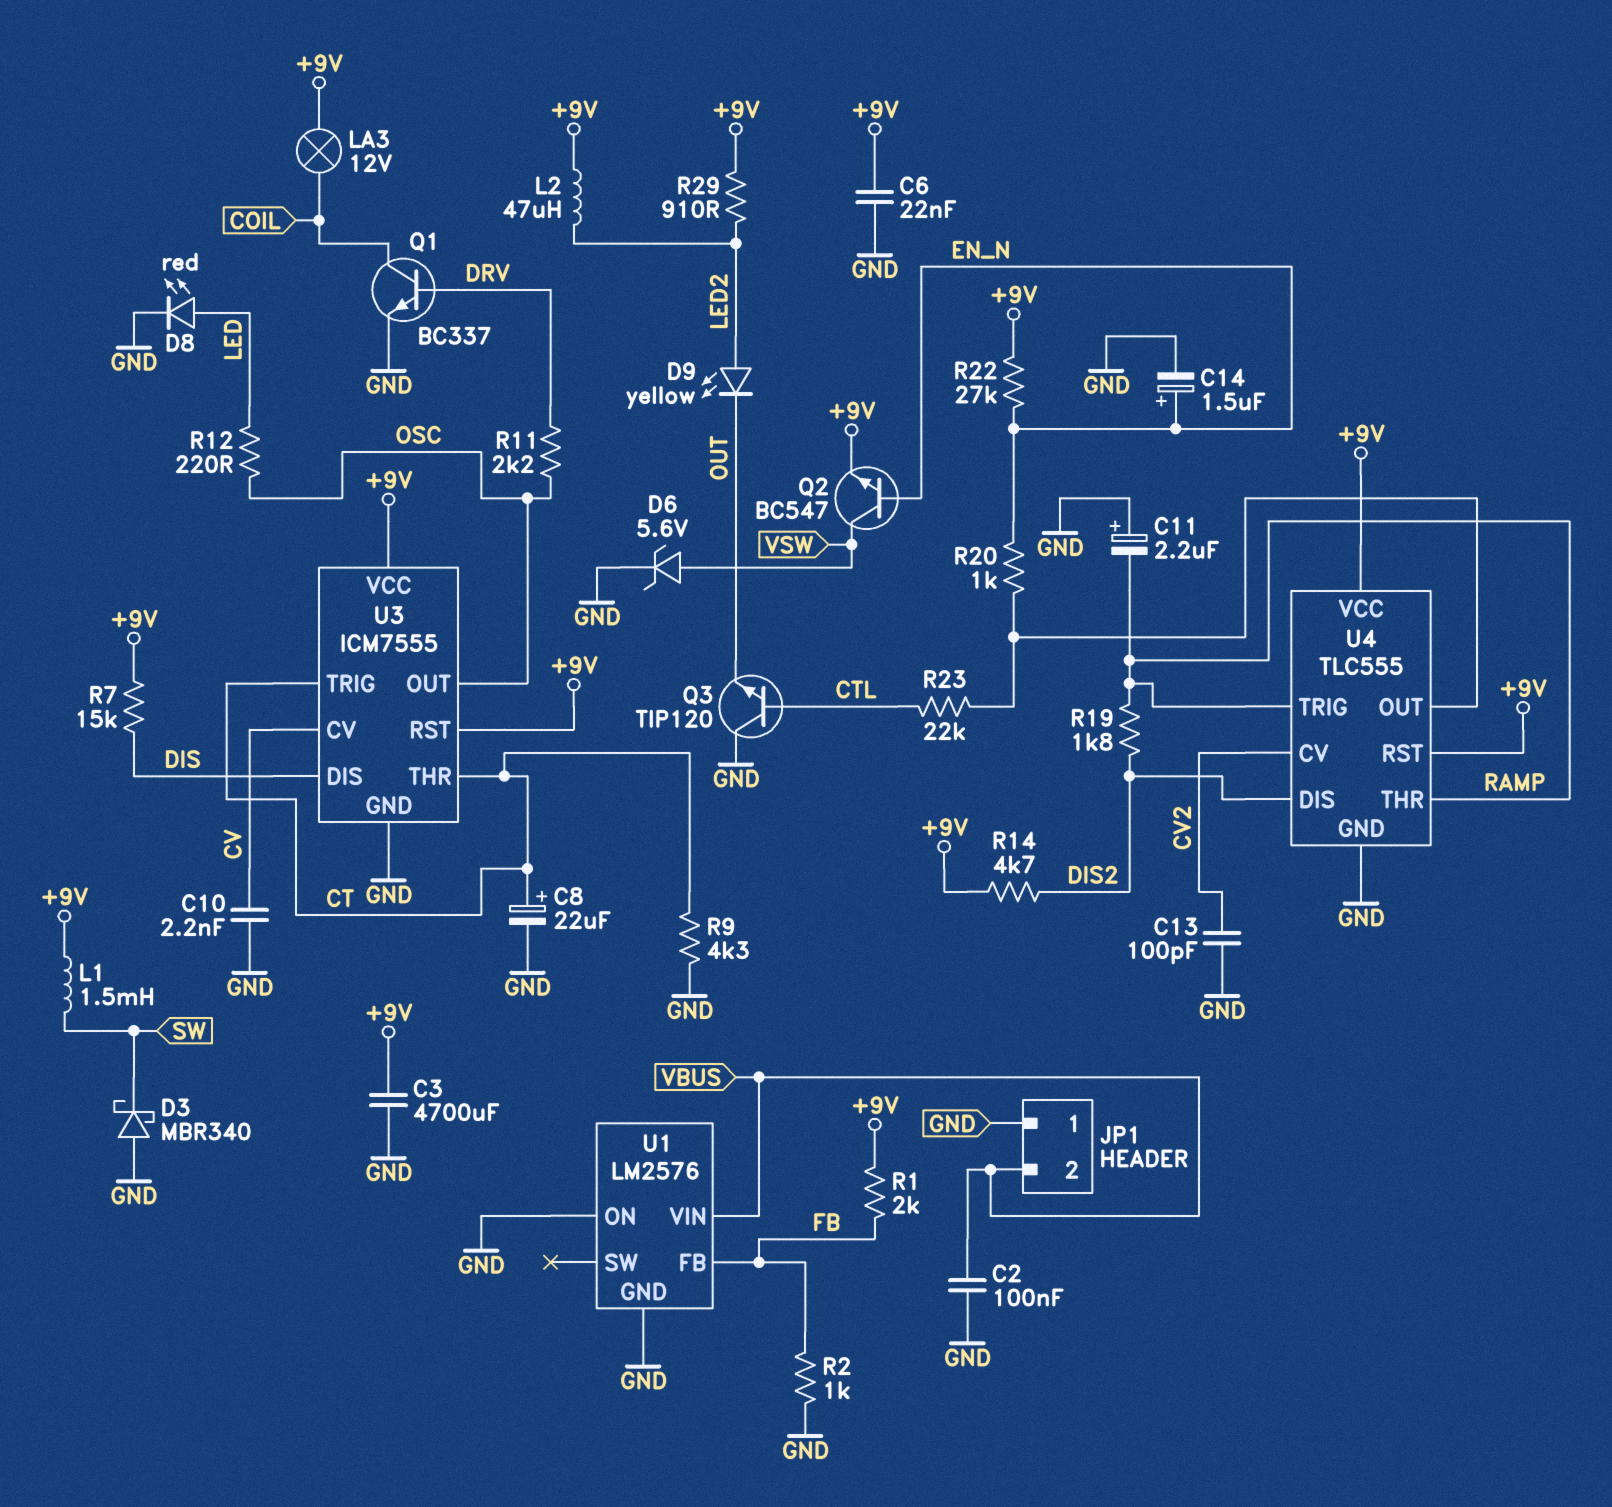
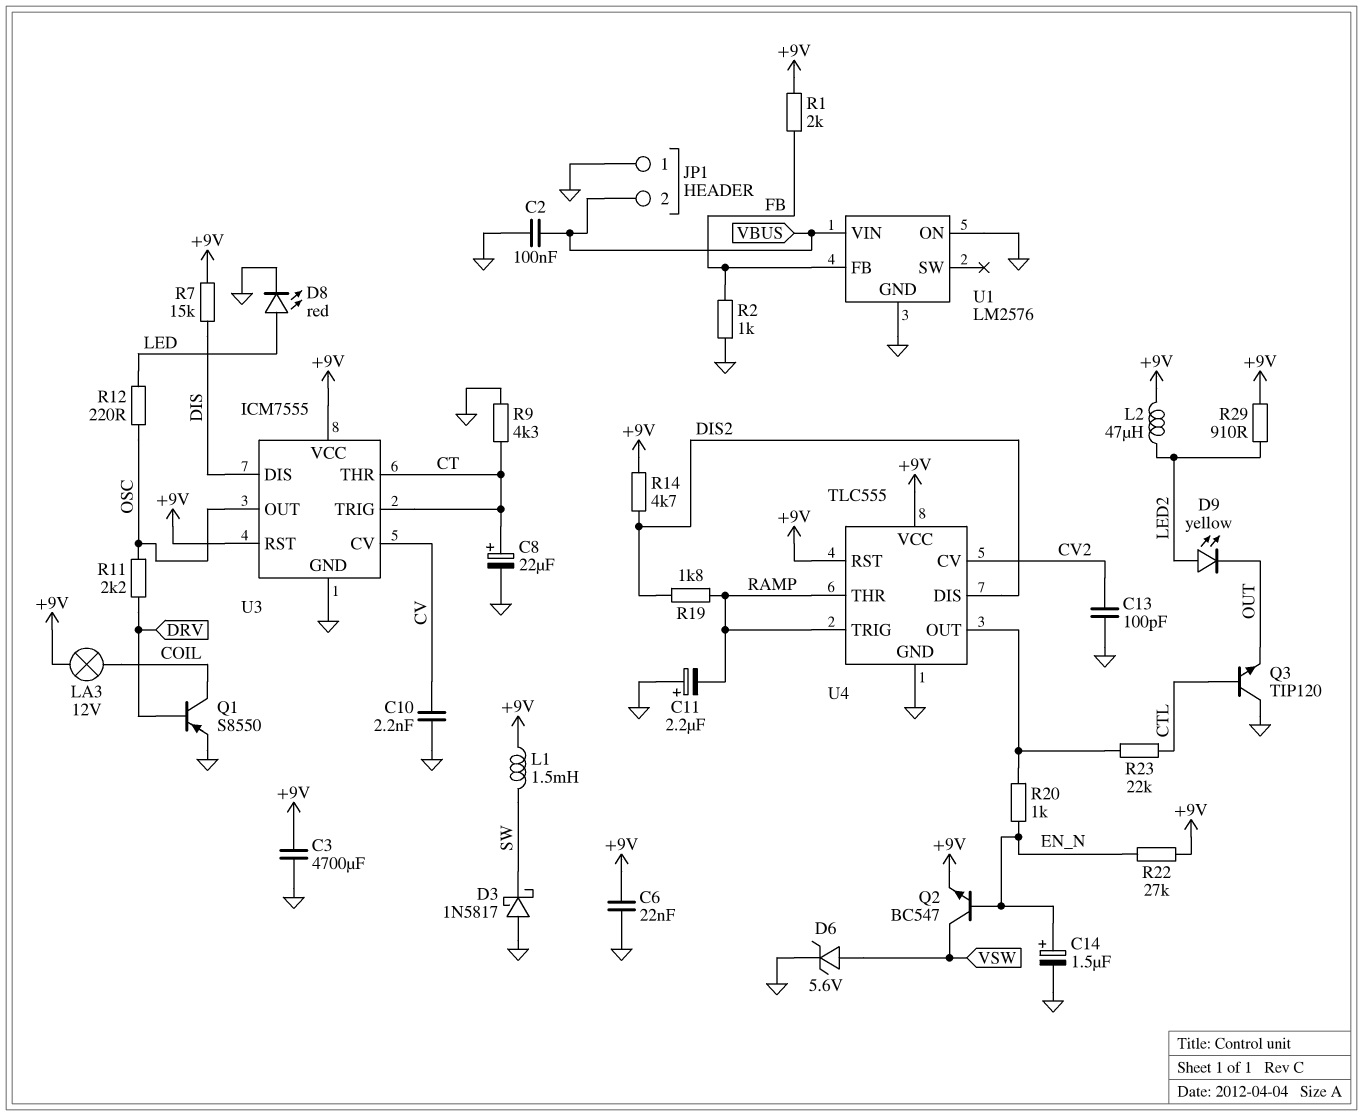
D3: schottky MBR340 (A GND, K SW) -> schottky 1N5817 (A GND, K SW)
Q1: NPN BC337 (B DRV, C COIL, E GND) -> PNP S8550 (B DRV, C COIL, E GND)

